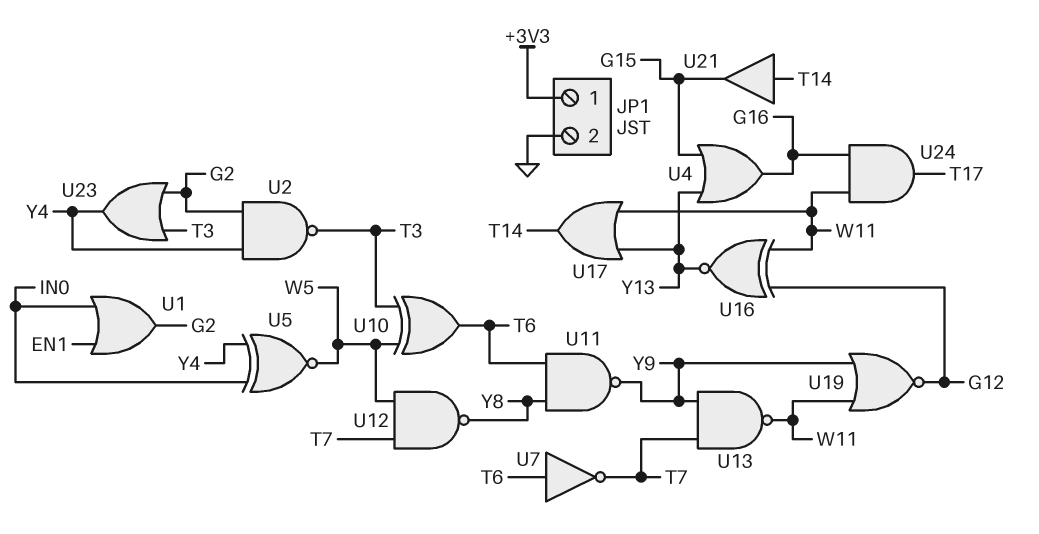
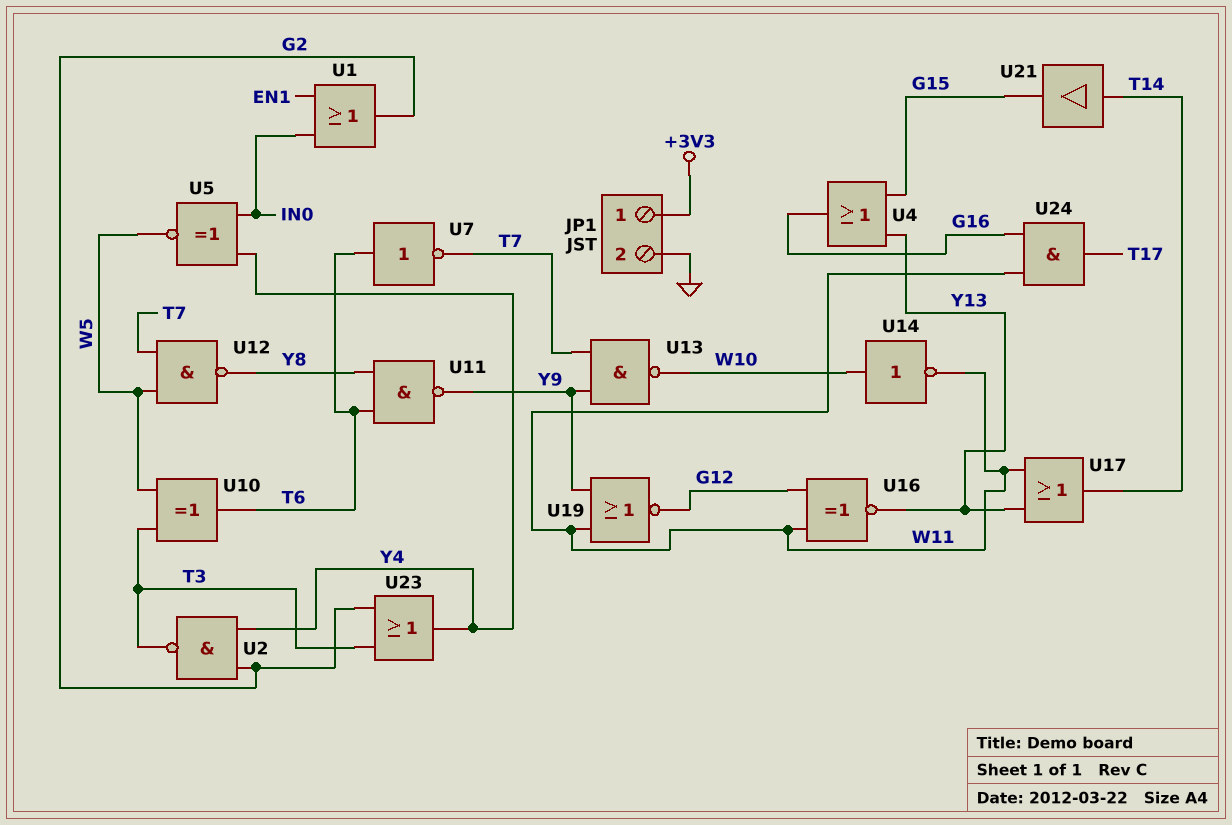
U13: NAND (in T7, in Y9, out W11) -> NAND (in T7, in Y9, out W10)
U14: none -> NOT (in W10, out W11)

